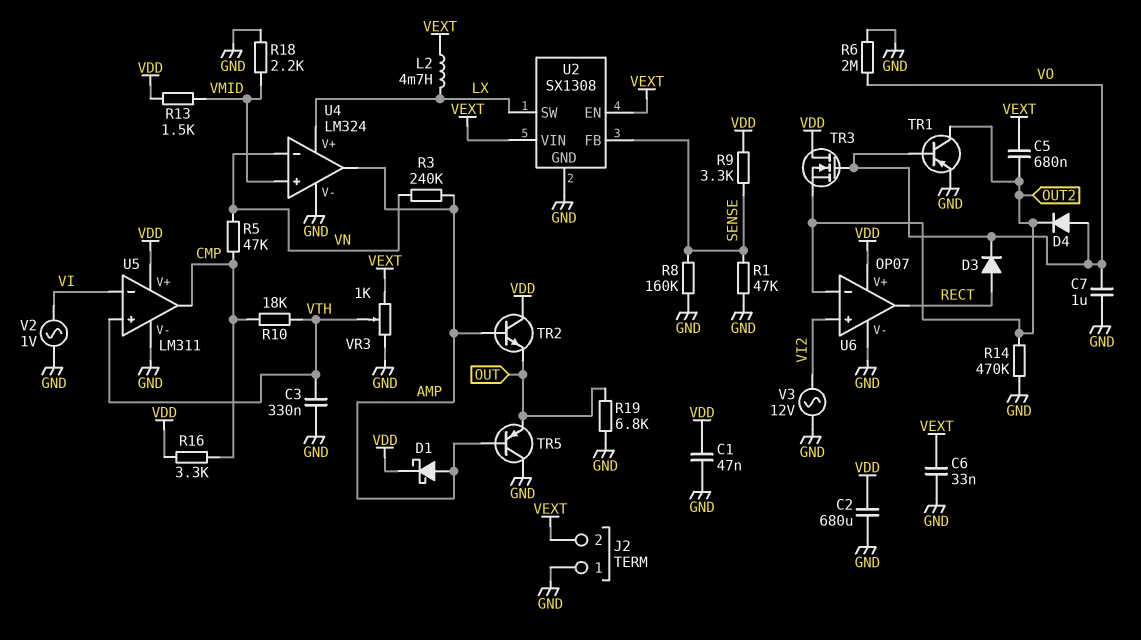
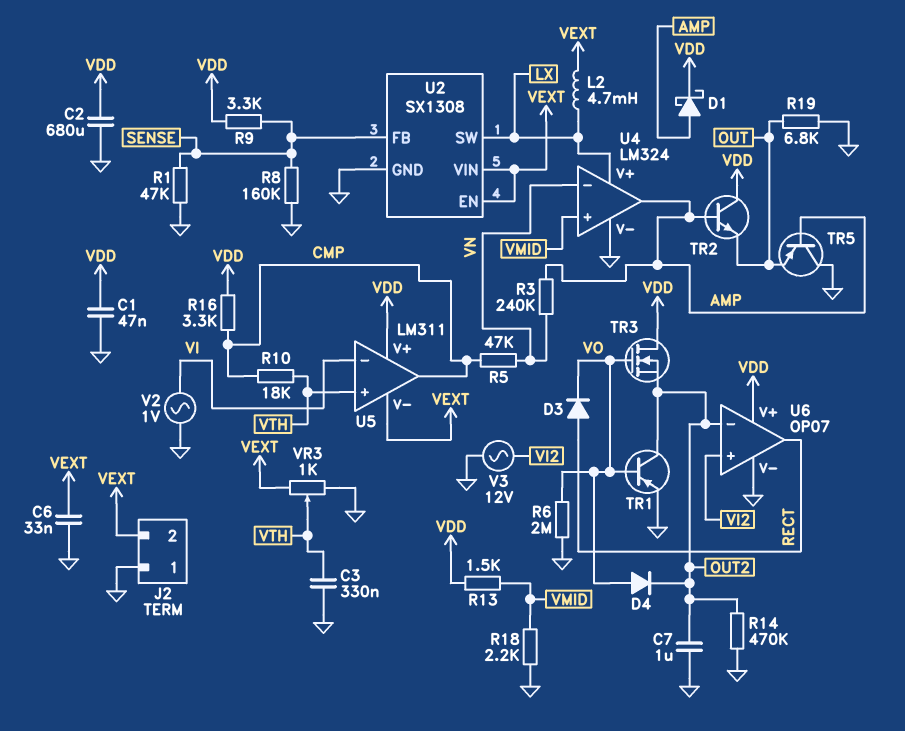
C5: 680nF (OUT2, VEXT) -> none
C7: 1uF (GND, VO) -> 1uF (GND, OUT2)
U5 pin V-: GND -> VEXT

